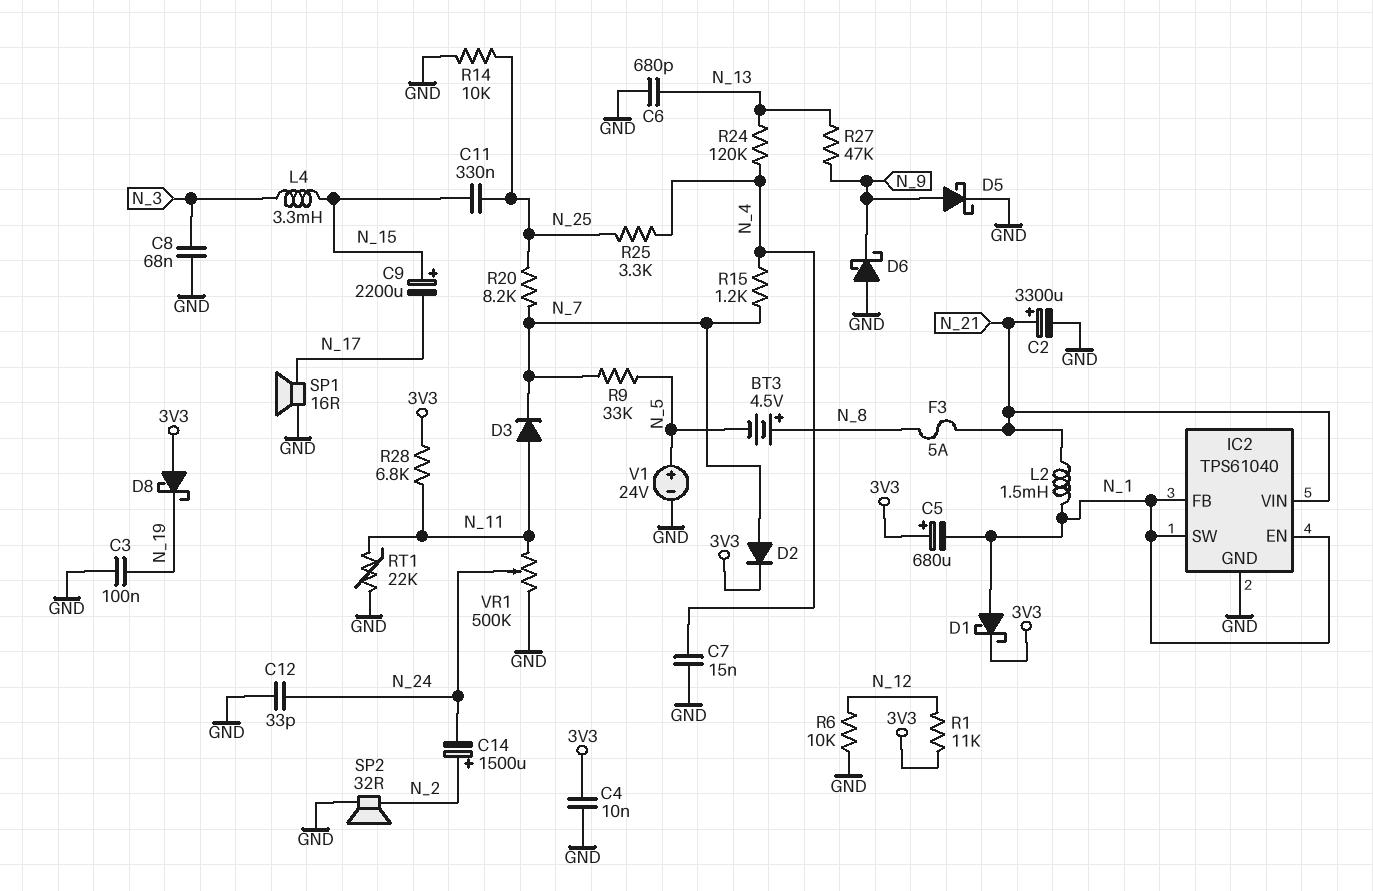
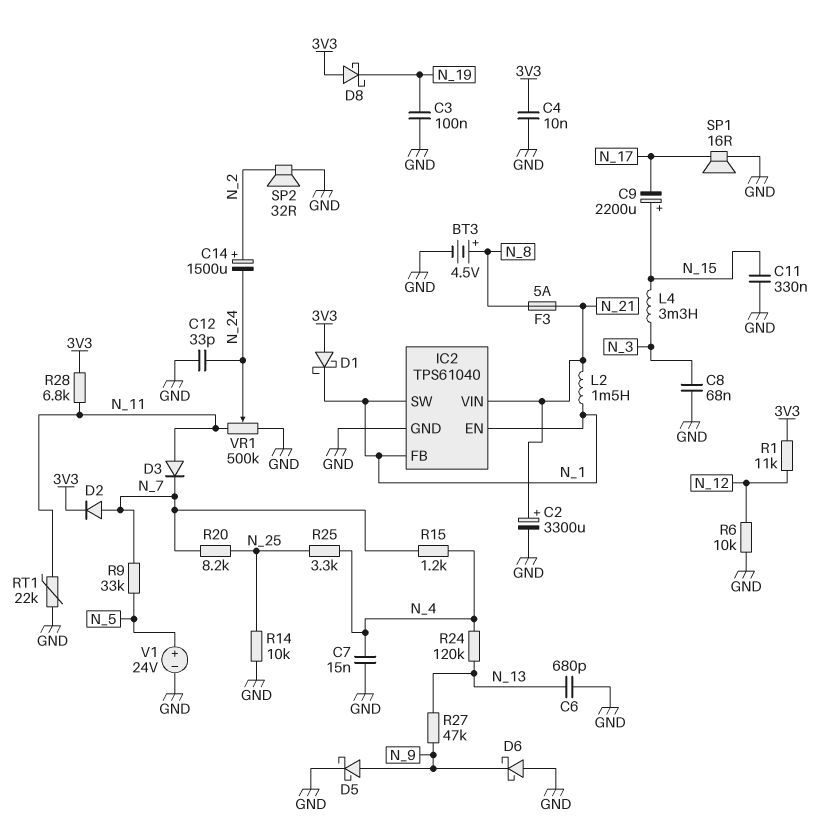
BT3: 4.5V (plus N_8, minus N_5) -> 4.5V (plus N_8, minus GND)
C5: 680uF (plus 3V3, minus N_1) -> none
C11: 330nF (N_15, N_25) -> 330nF (GND, N_15)
D1: schottky (A N_1, K 3V3) -> schottky (A 3V3, K N_1)

